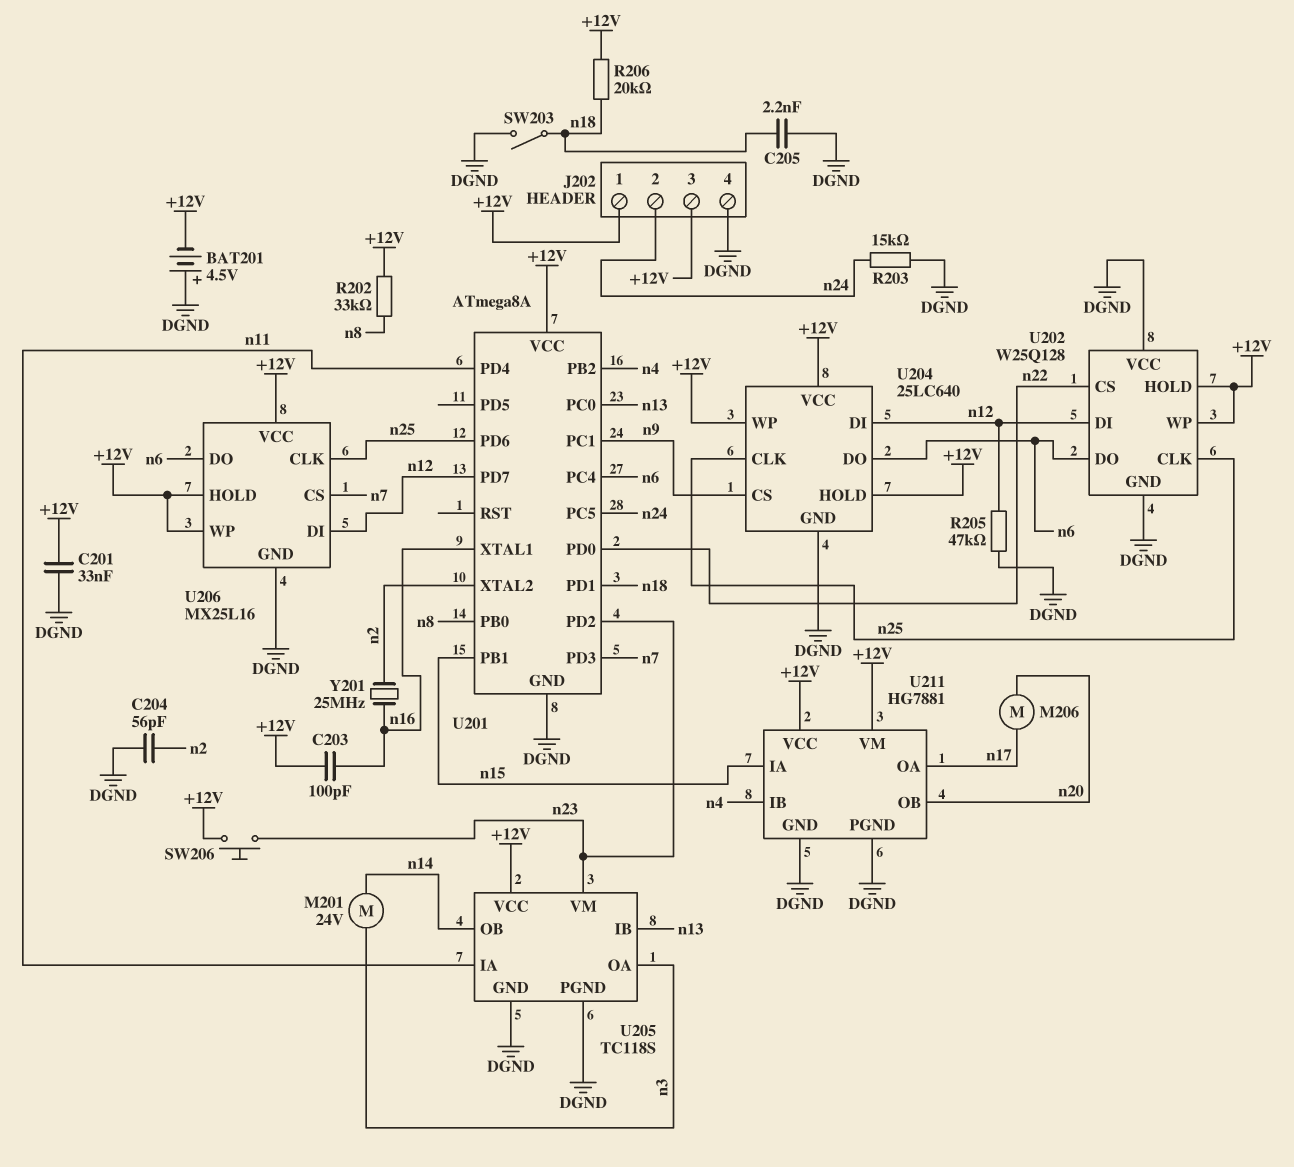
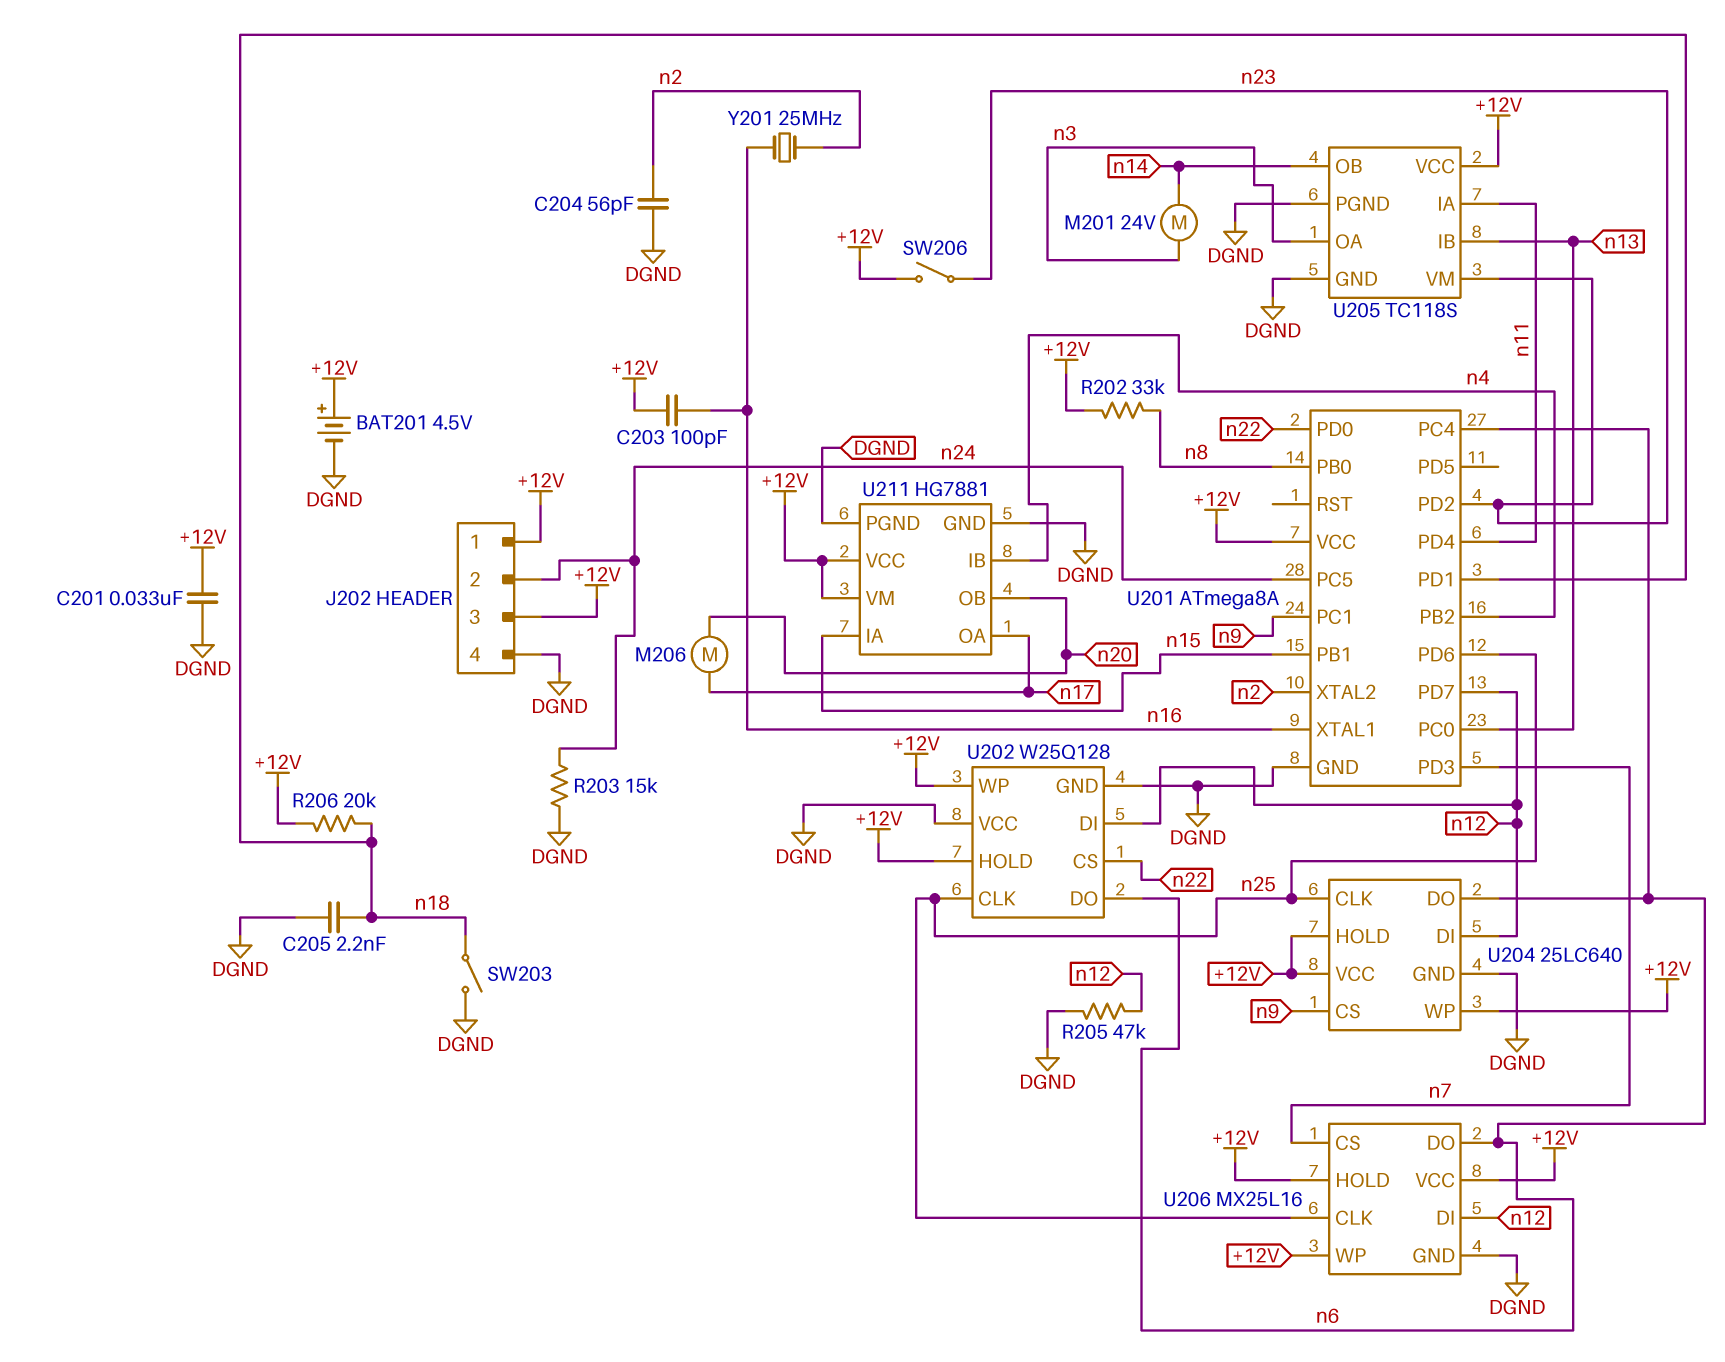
BAT201: 4.5V (plus DGND, minus +12V) -> 4.5V (plus +12V, minus DGND)
SW206: button (+12V, n23) -> switch (+12V, n23)

